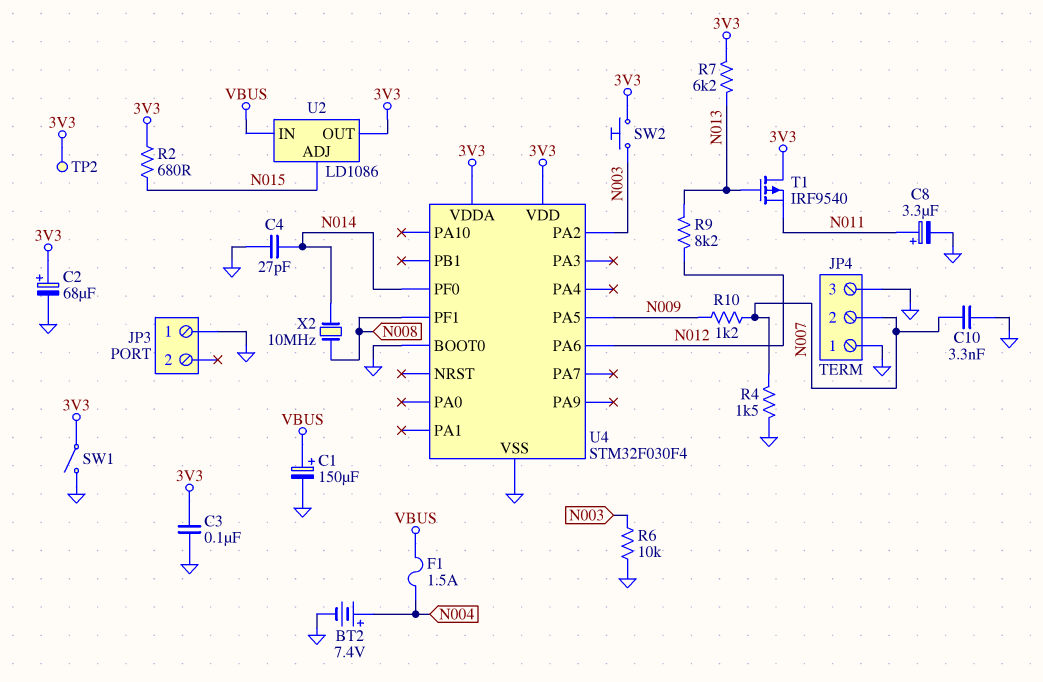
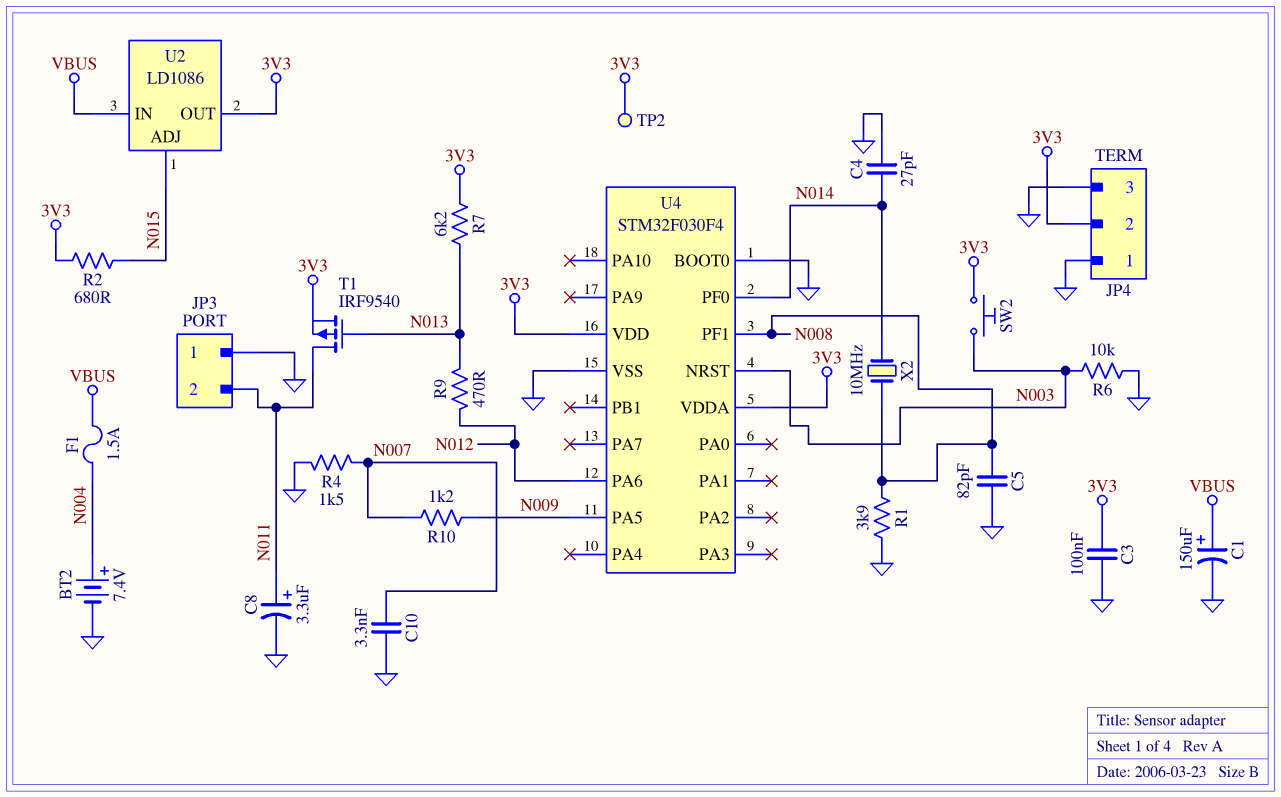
C2: 68uF (plus 3V3, minus GND) -> none
C5: none -> 82pF (GND, N008)
JP3 pin 2: none -> N011
JP4 pin 2: N007 -> 3V3
R1: none -> 3.9k (GND, N008)
R9: 8.2k (N012, N013) -> 470 (N012, N013)
SW1: switch (3V3, GND) -> none
T1: PMOS IRF9540 (G N013, D 3V3, S N011) -> PMOS IRF9540 (G N013, D N011, S 3V3)
U4 pin NRST: none -> N003
U4 pin PA2: N003 -> none

